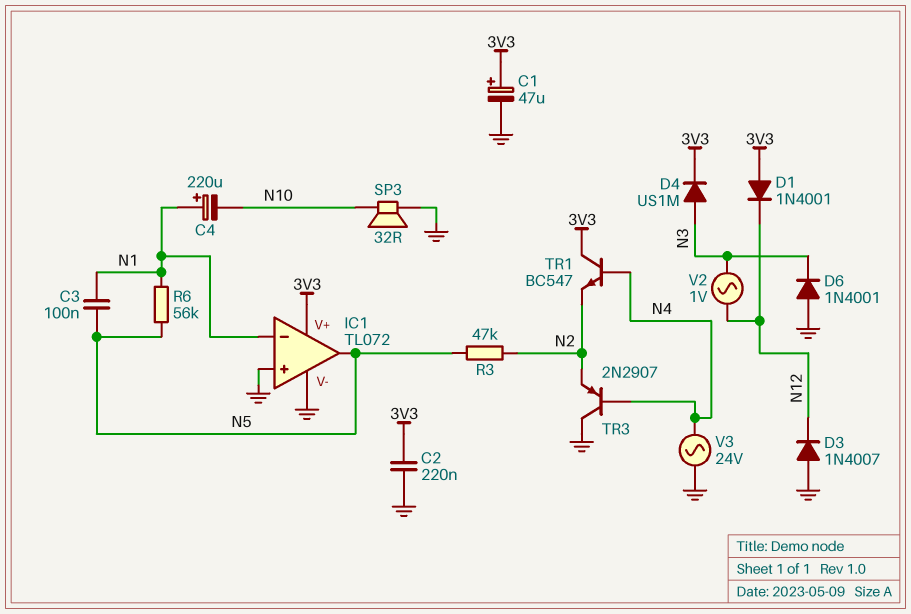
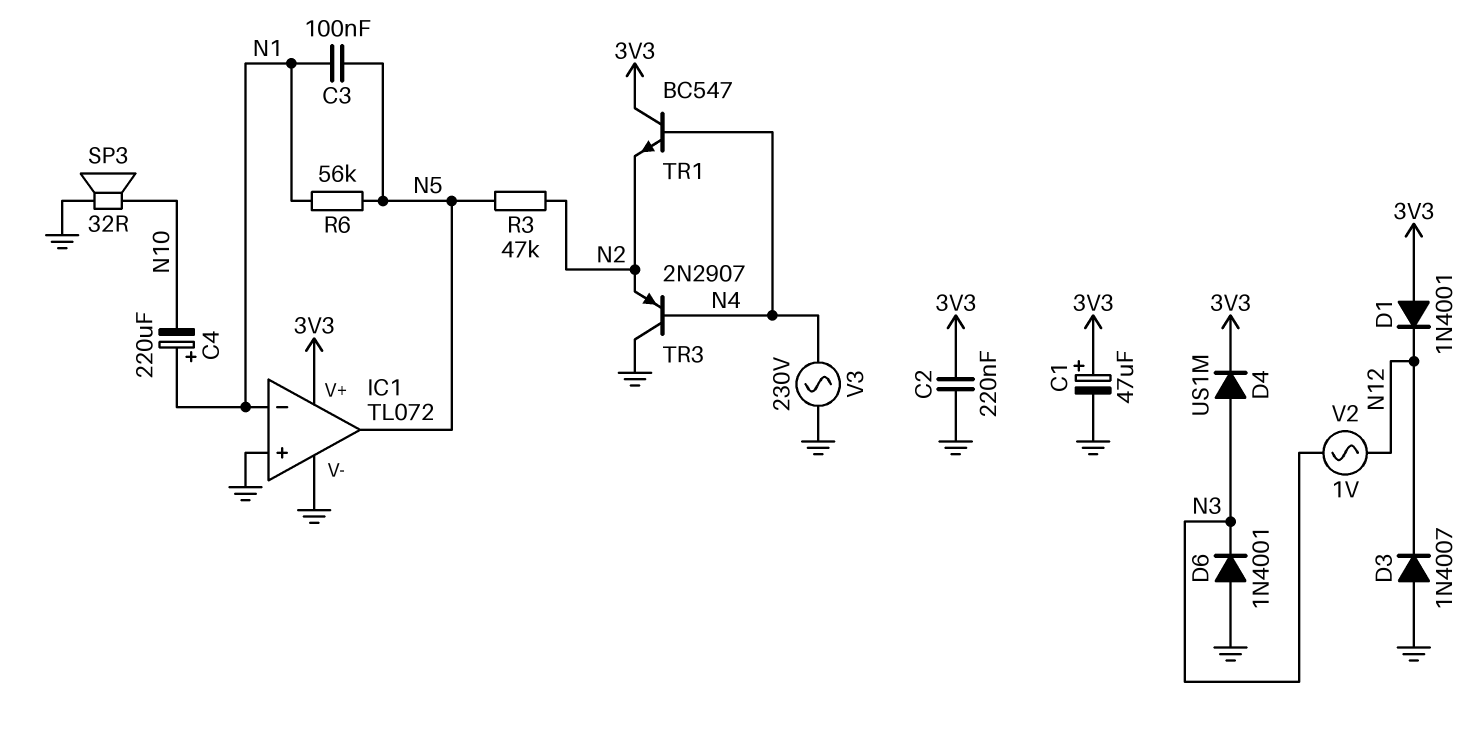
V3: AC 24V (GND, N4) -> AC 230V (GND, N4)

